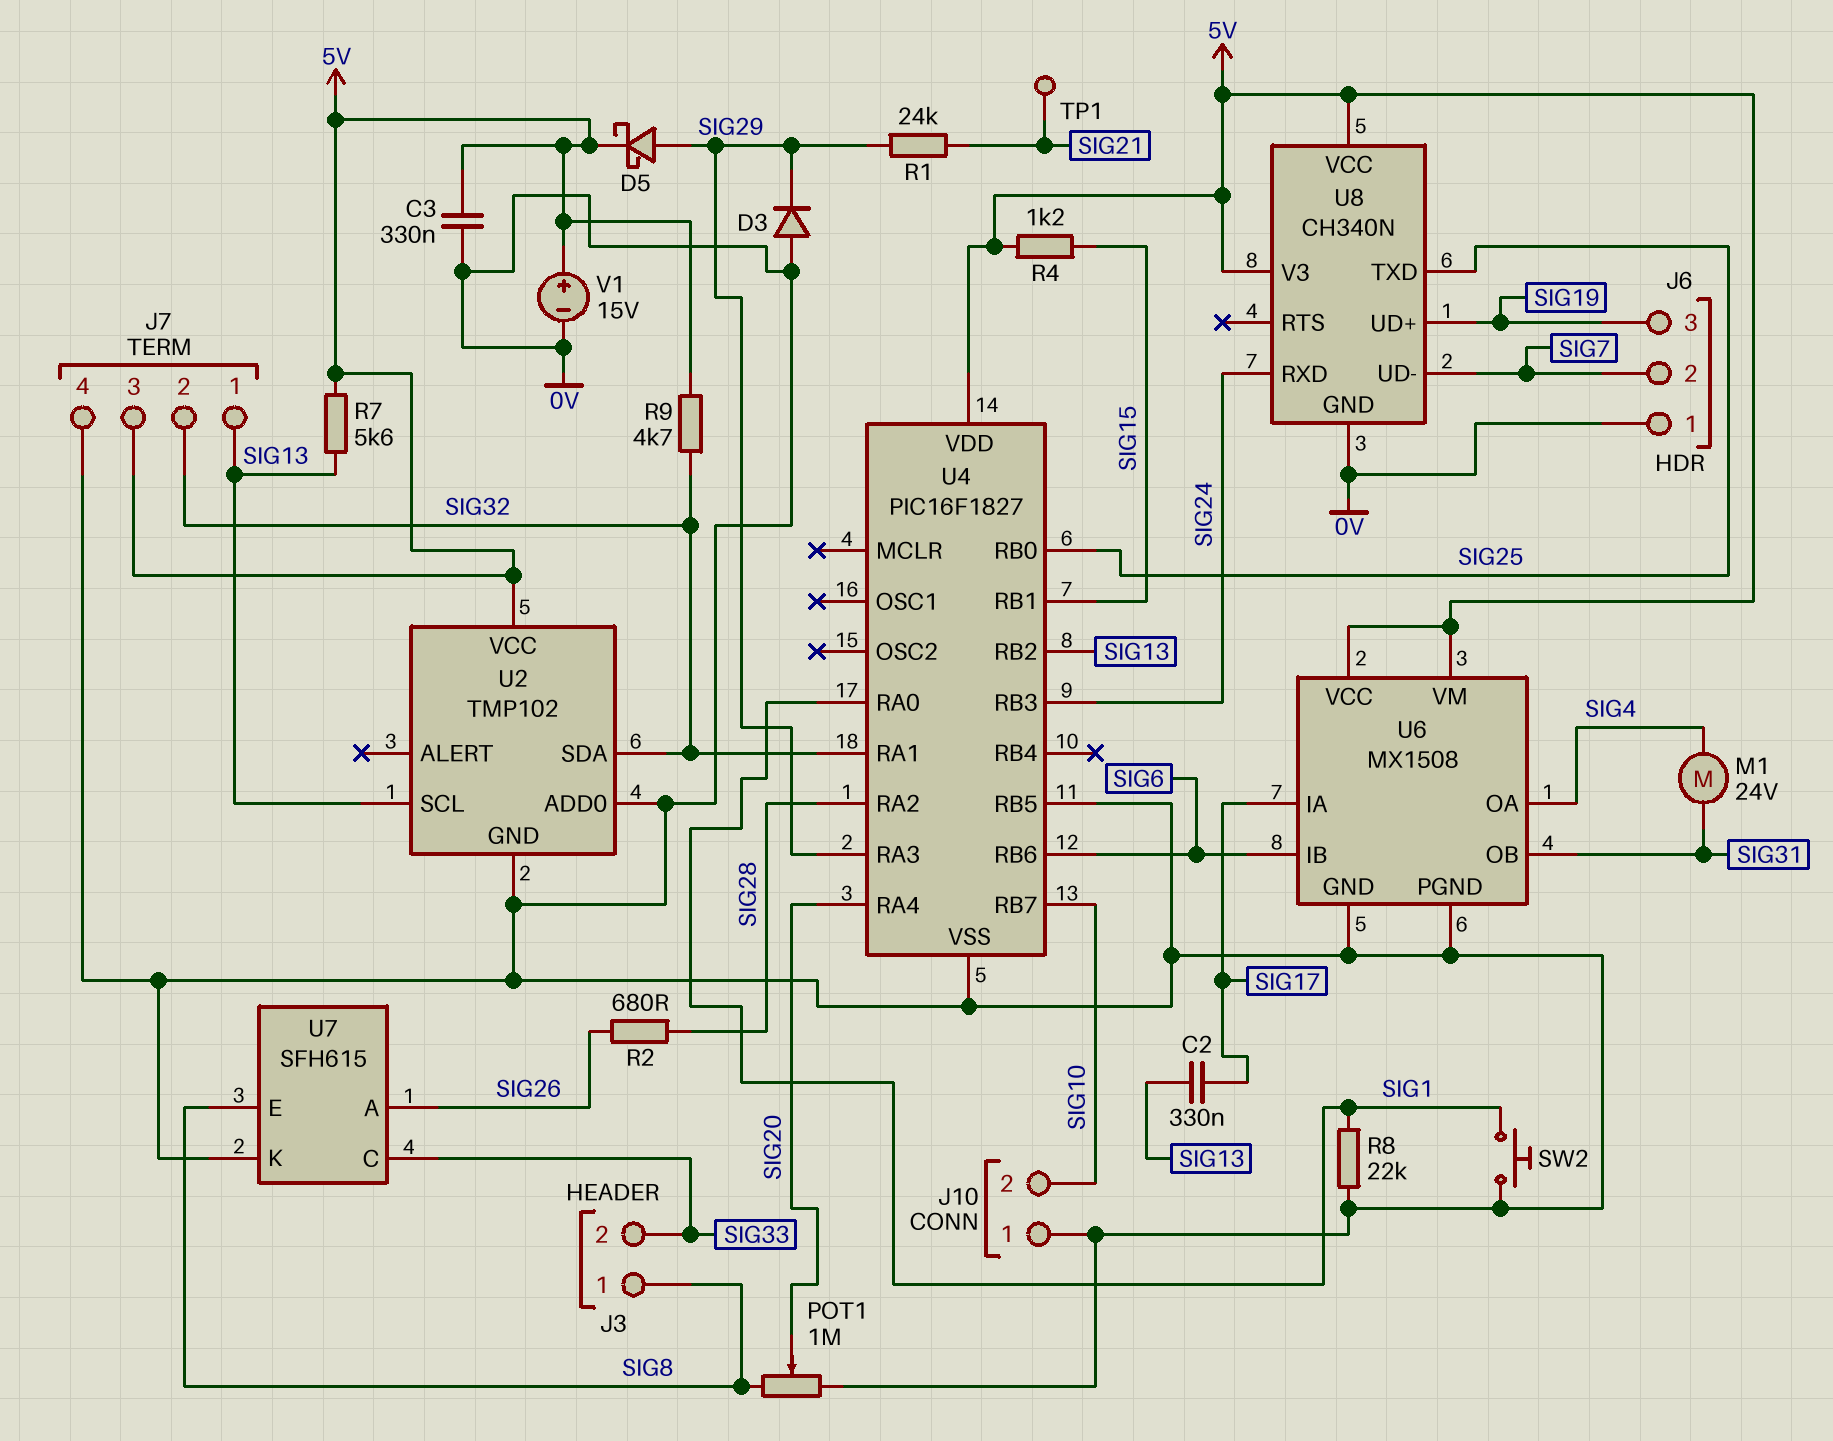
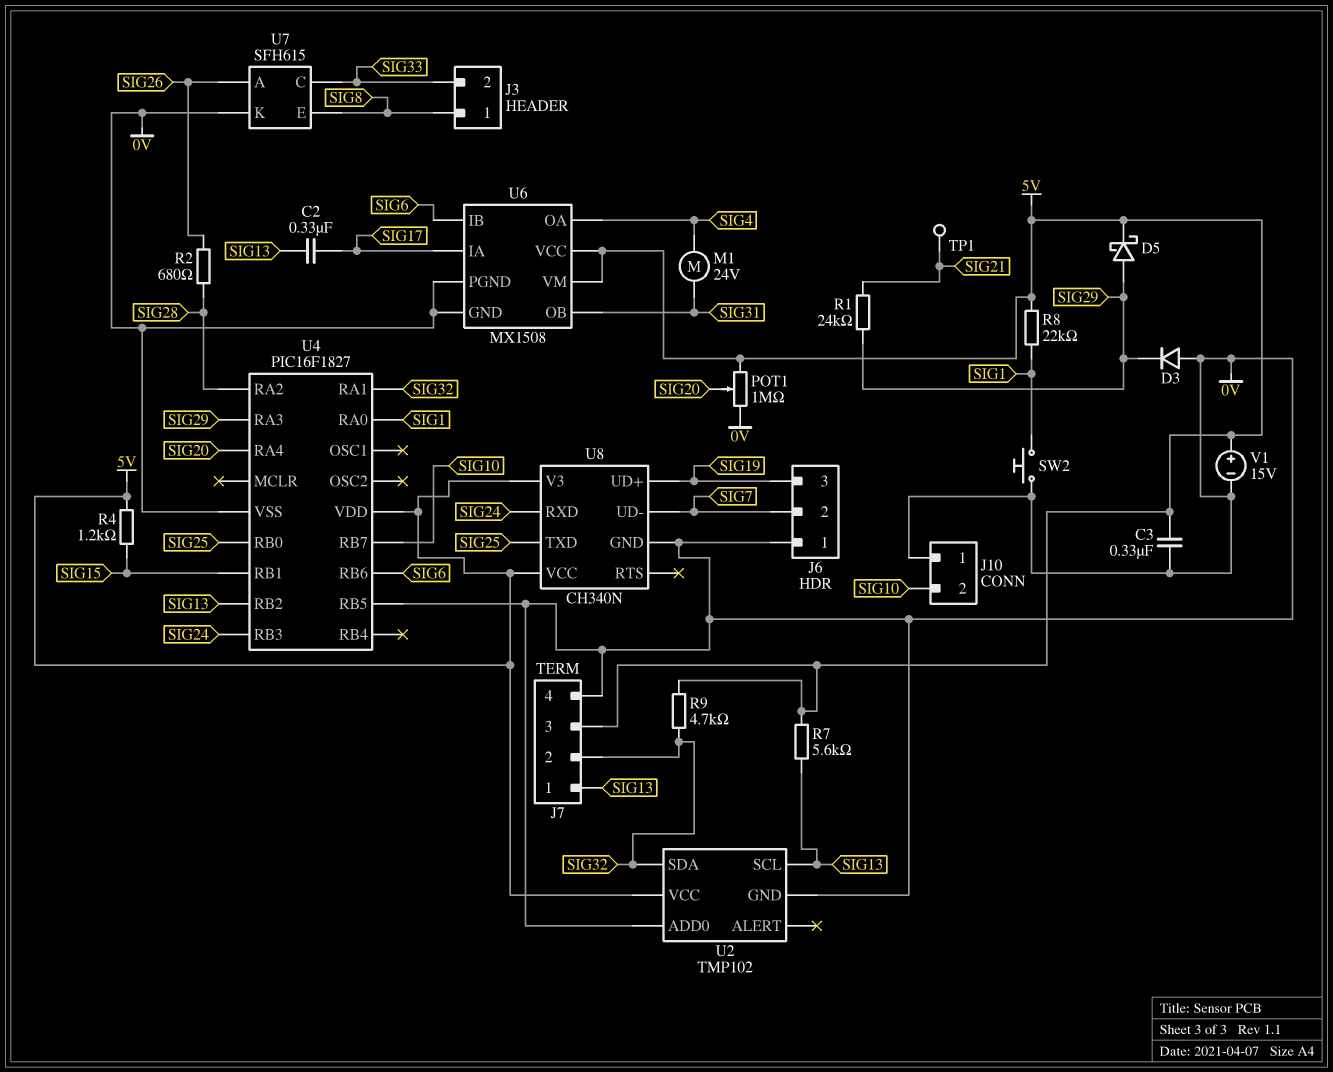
POT1: 1M (0V, SIG8, wiper SIG20) -> 1M (0V, 5V, wiper SIG20)
R8: 22k (0V, SIG1) -> 22k (5V, SIG1)

